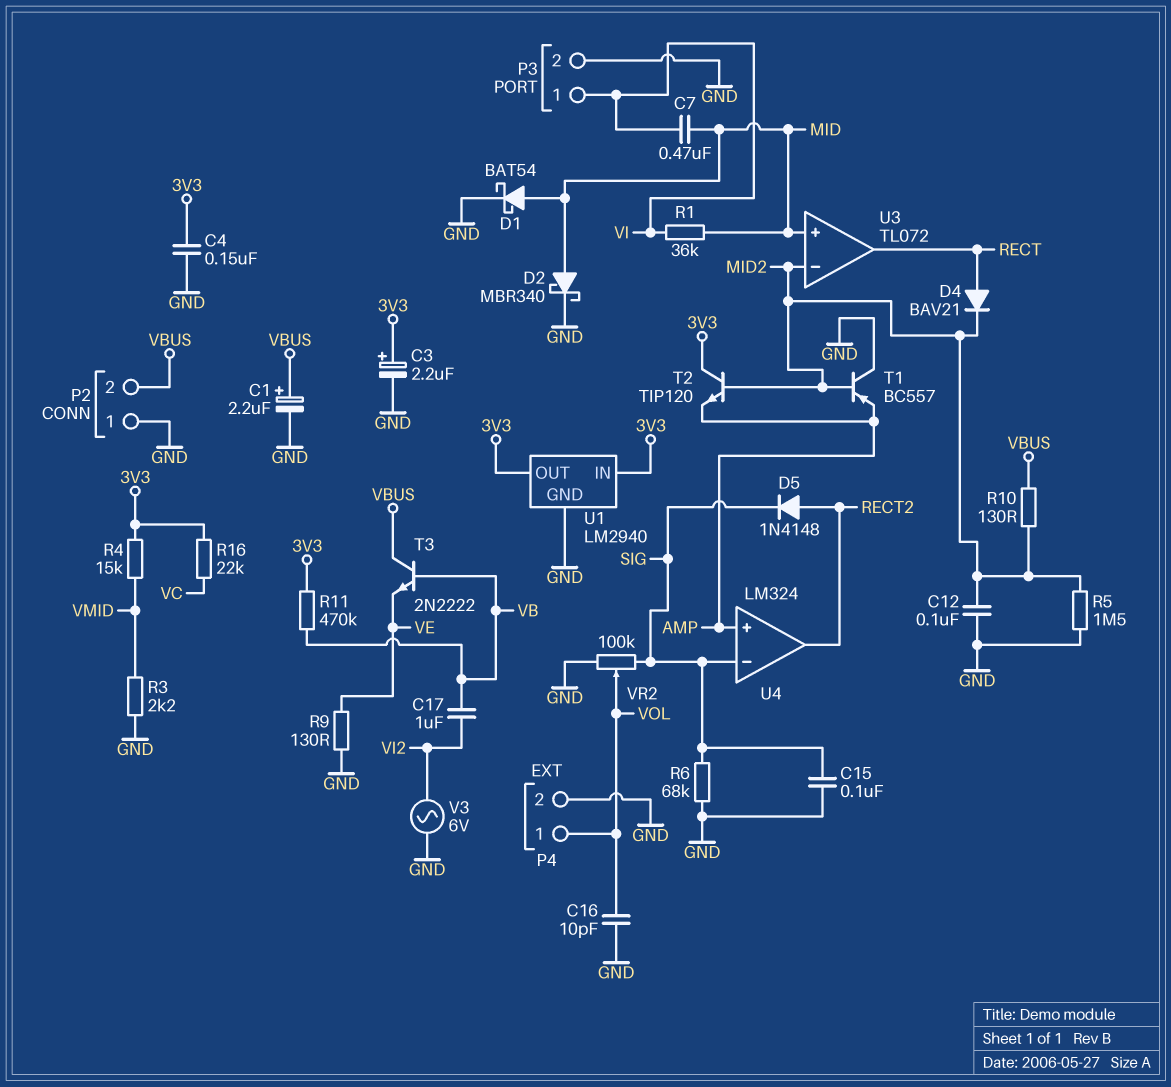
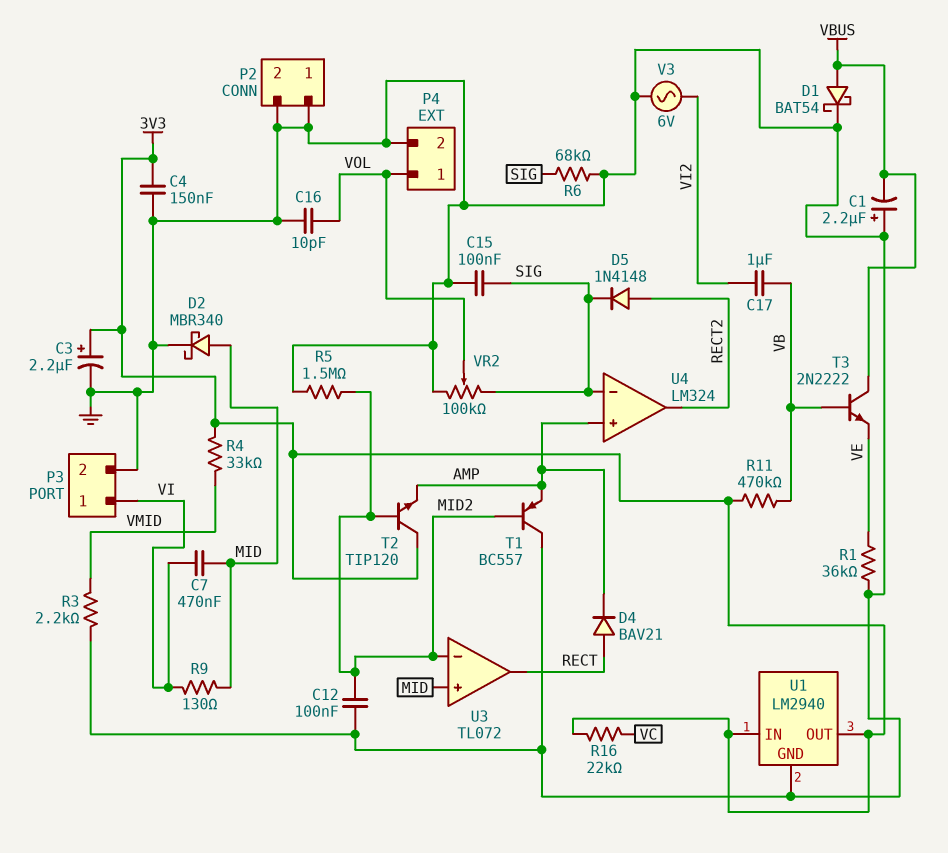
C1: 2.2uF (plus VBUS, minus GND) -> 2.2uF (plus GND, minus VBUS)
D1: schottky BAT54 (A MID, K GND) -> schottky BAT54 (A VBUS, K GND)
D4: diode BAV21 (A RECT, K MID2) -> diode BAV21 (A RECT, K AMP)
P2 pin 2: VBUS -> GND
R1: 36k (MID, VI) -> 36k (GND, VE)
R4: 15k (3V3, VMID) -> 33k (3V3, VMID)
R9: 130 (GND, VE) -> 130 (MID, VI)
R10: 130 (MID2, VBUS) -> none

